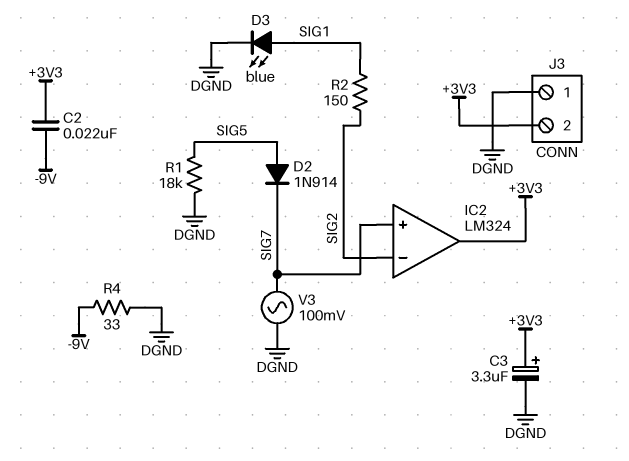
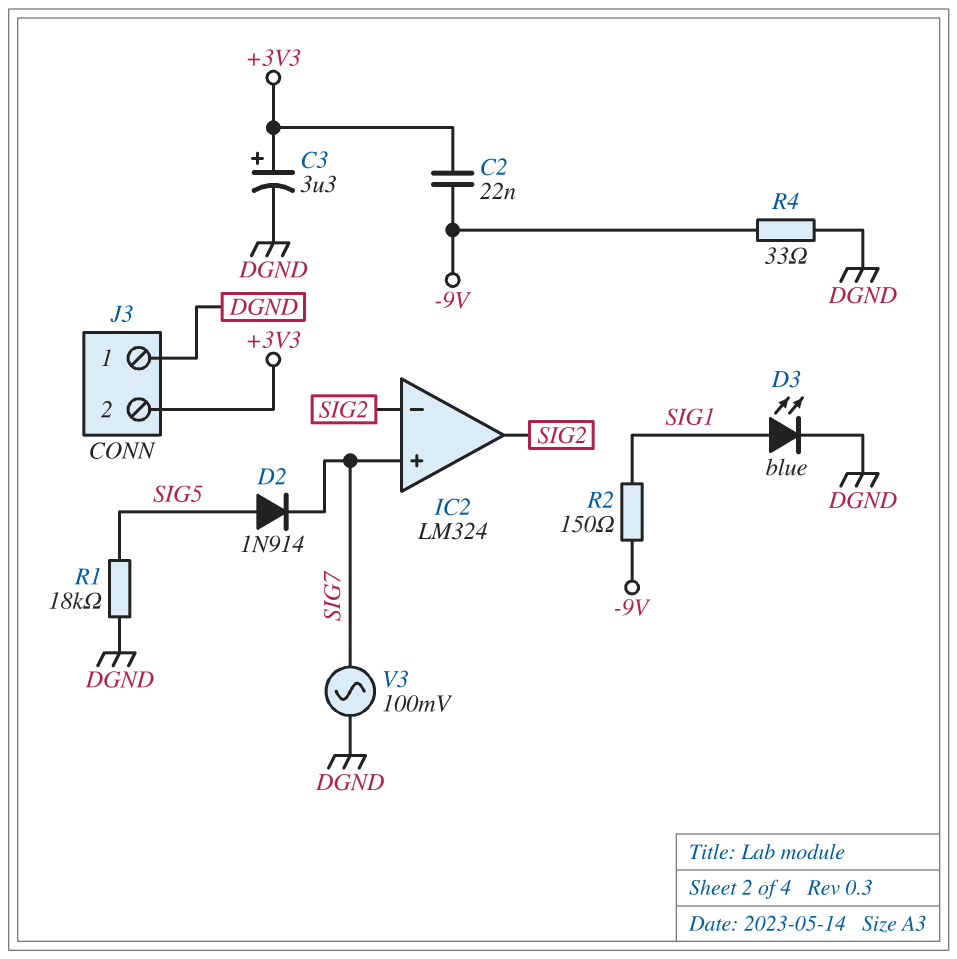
IC2 pin out: +3V3 -> SIG2
R2: 150 (SIG1, SIG2) -> 150 (-9V, SIG1)

